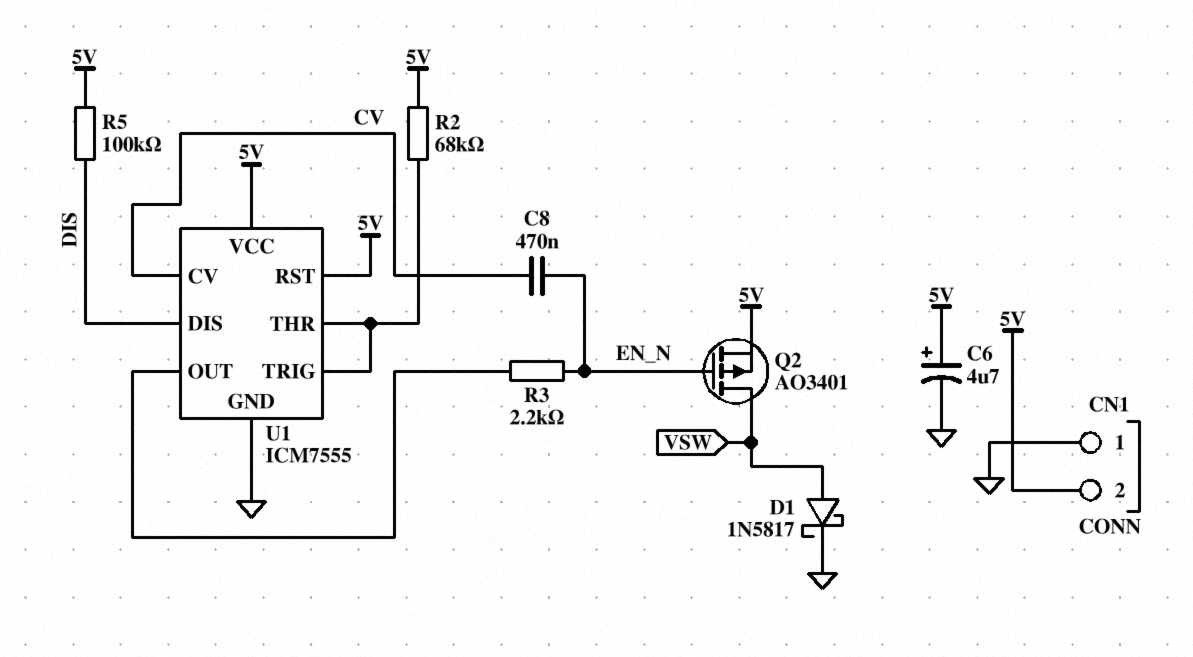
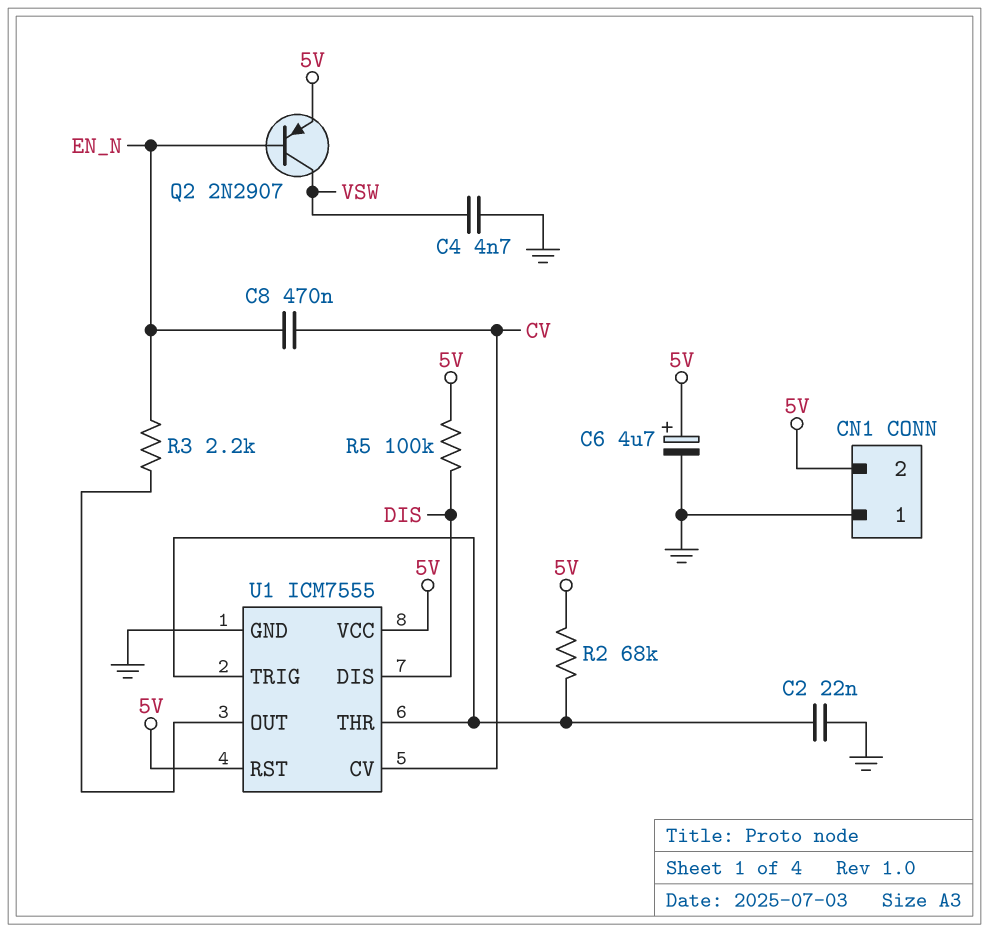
C2: none -> 22nF (GND, U1/THR)
C4: none -> 4.7nF (GND, VSW)
D1: schottky 1N5817 (A VSW, K GND) -> none
Q2: PMOS AO3401 (G EN_N, D VSW, S 5V) -> PNP 2N2907 (B EN_N, C VSW, E 5V)

